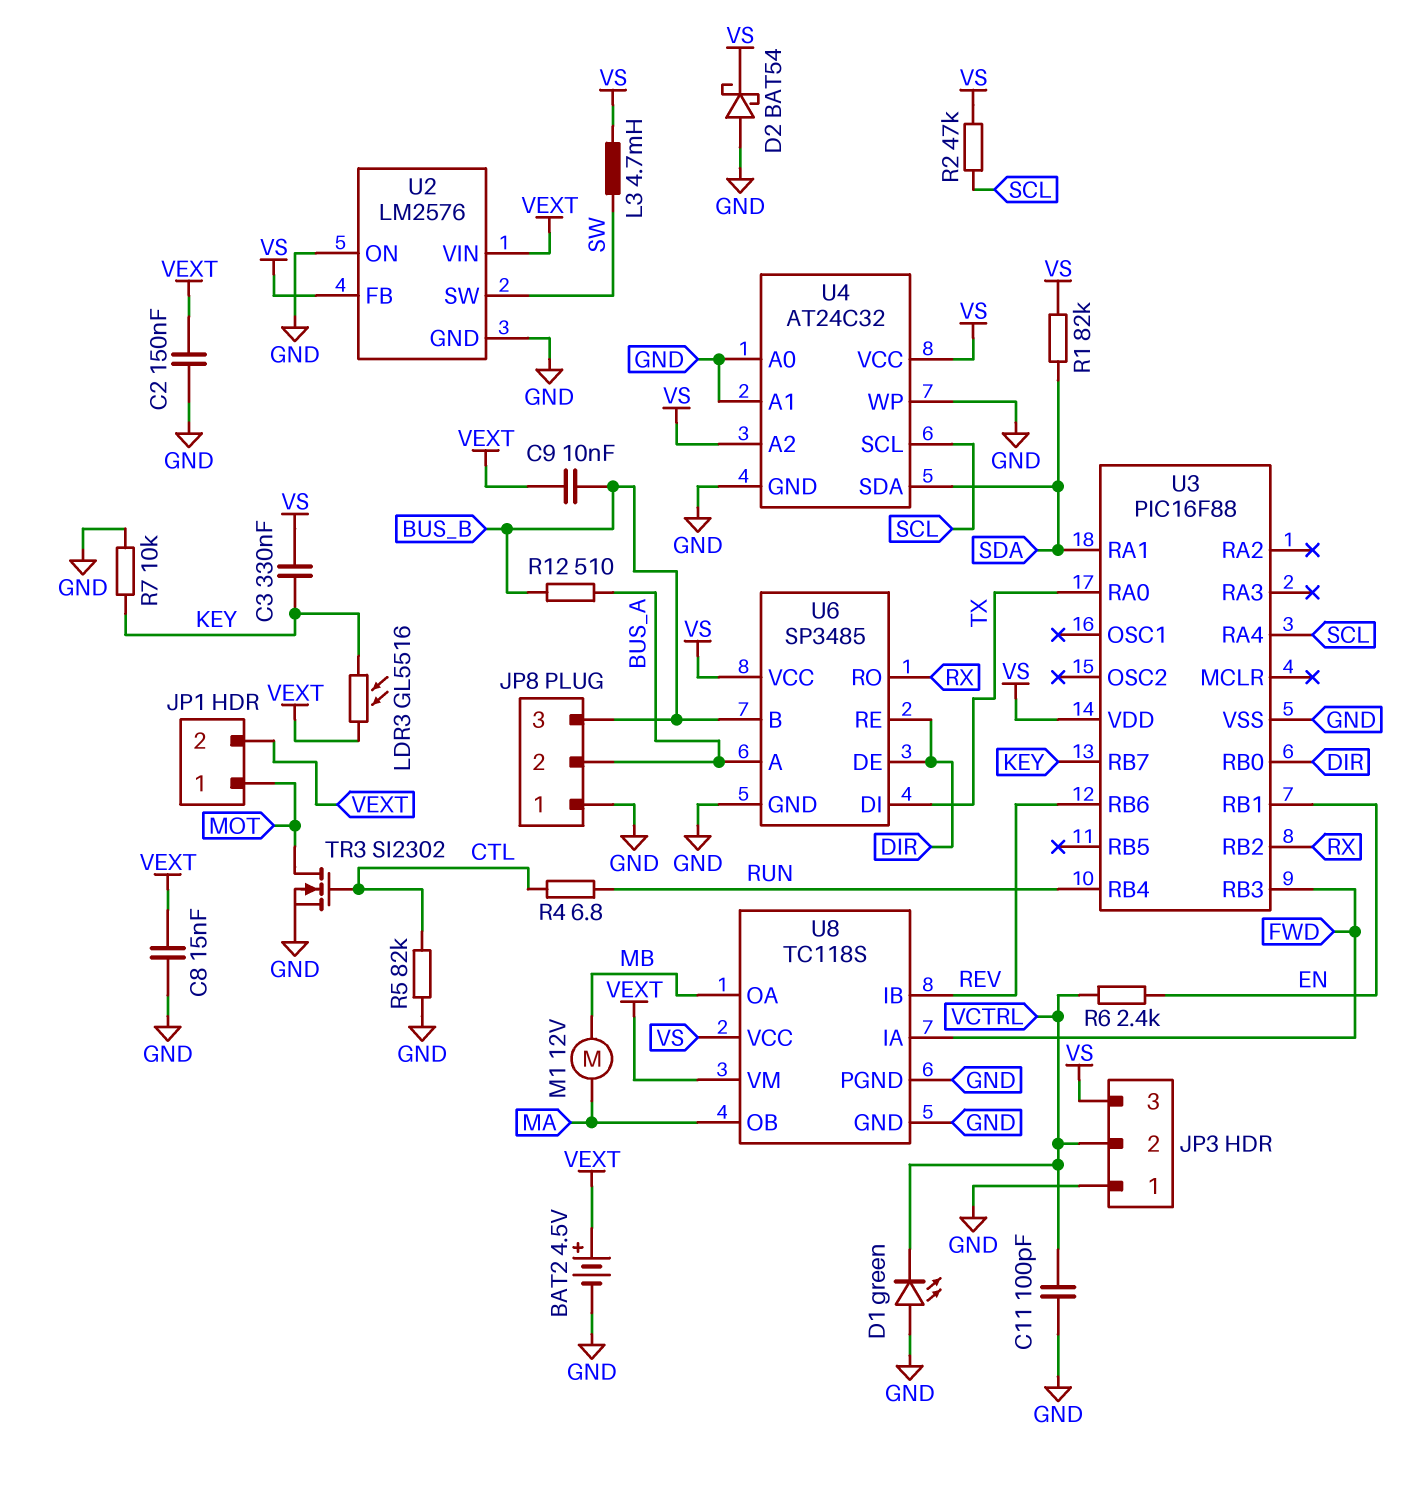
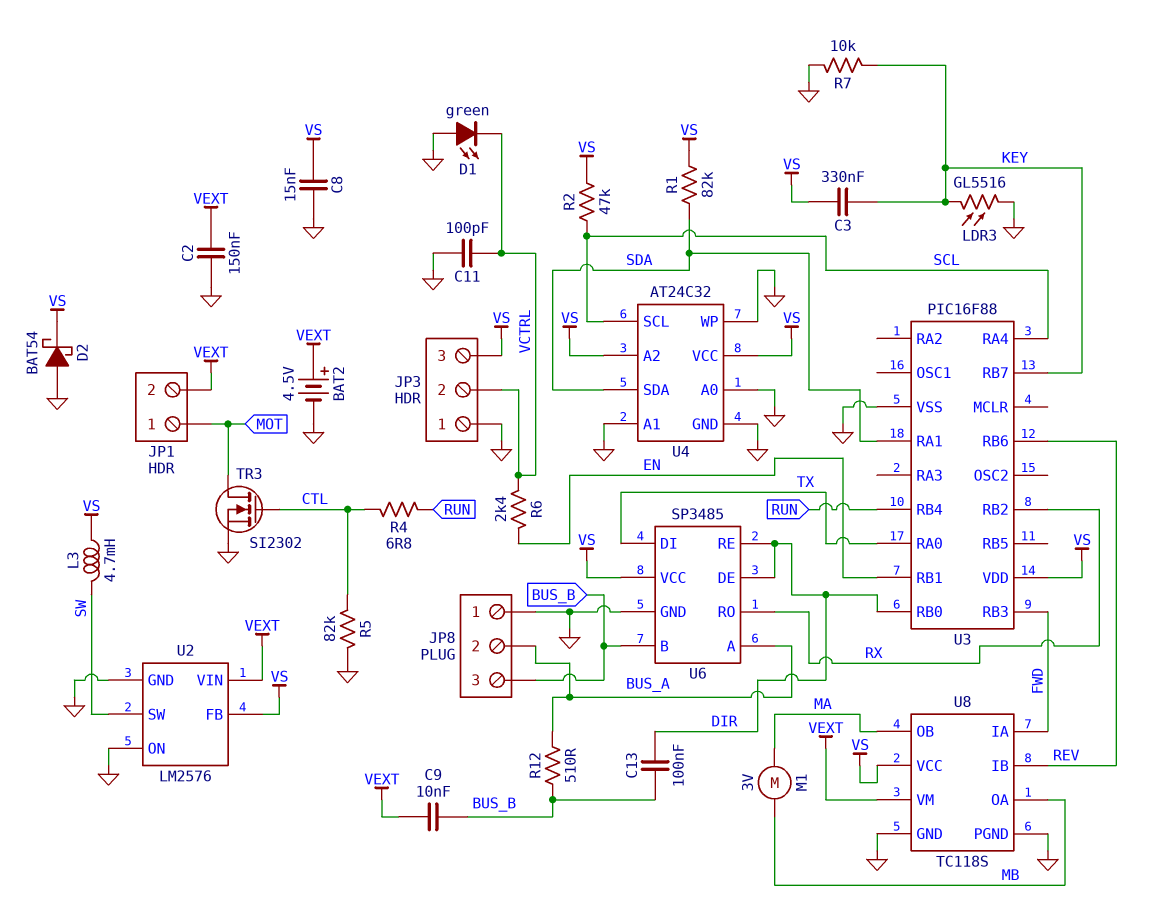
C8: 15nF (GND, VEXT) -> 15nF (GND, VS)
C13: none -> 100nF (BUS_B, DIR)
LDR3: GL5516 (KEY, VEXT) -> GL5516 (GND, KEY)
M1: motor 12V (MA, MB) -> motor 3V (MA, MB)

